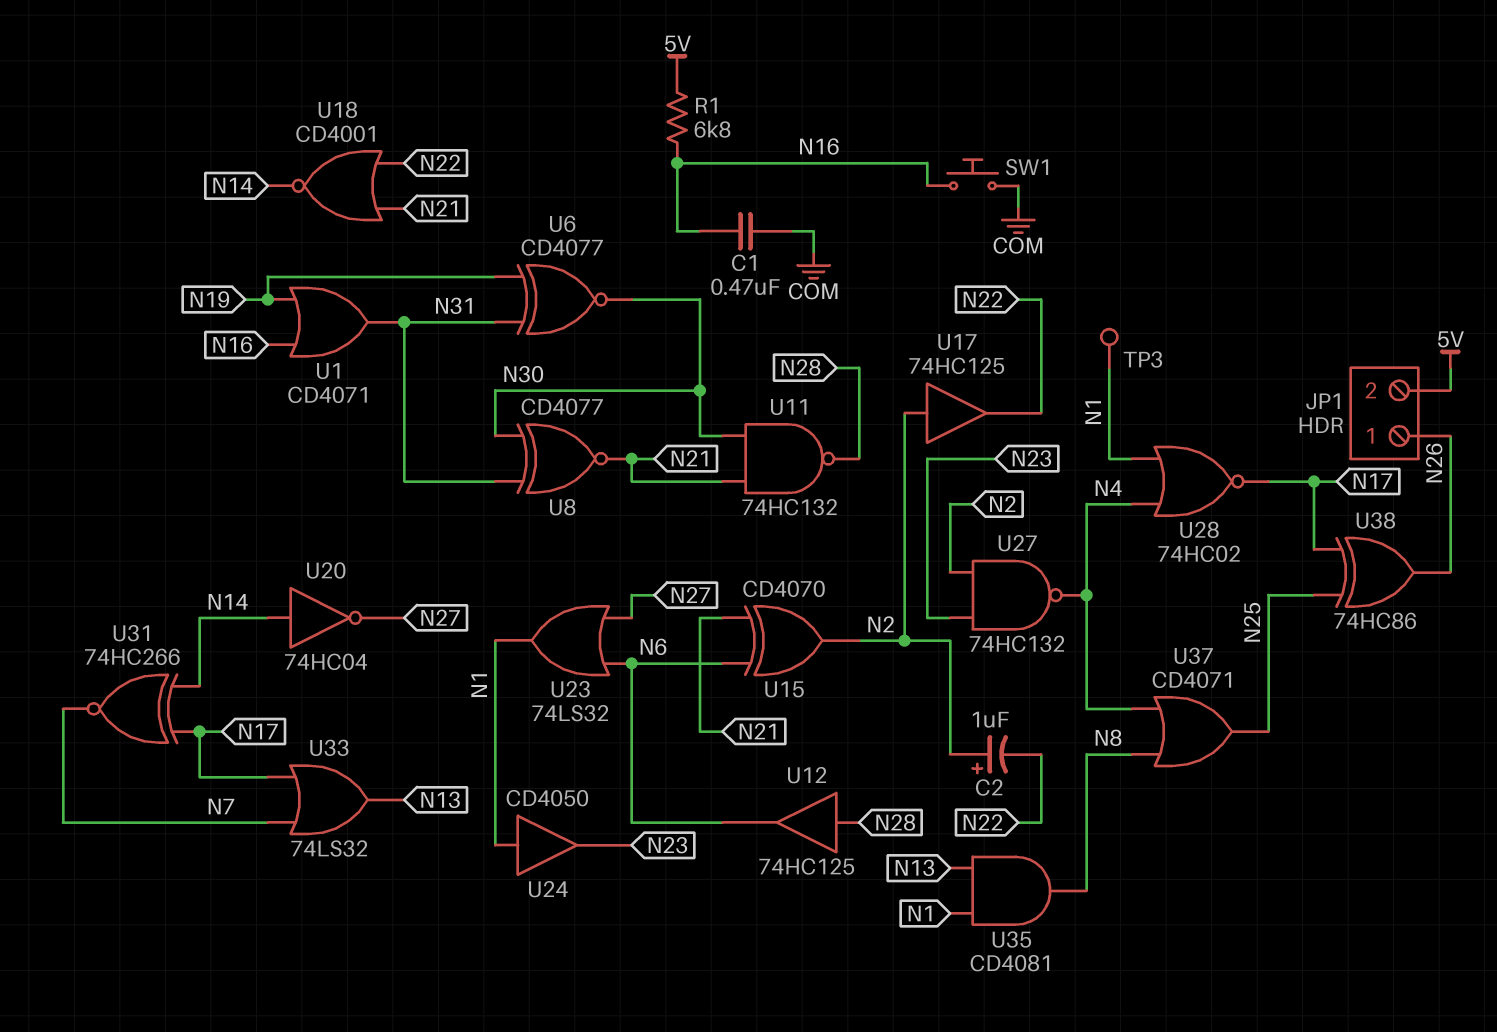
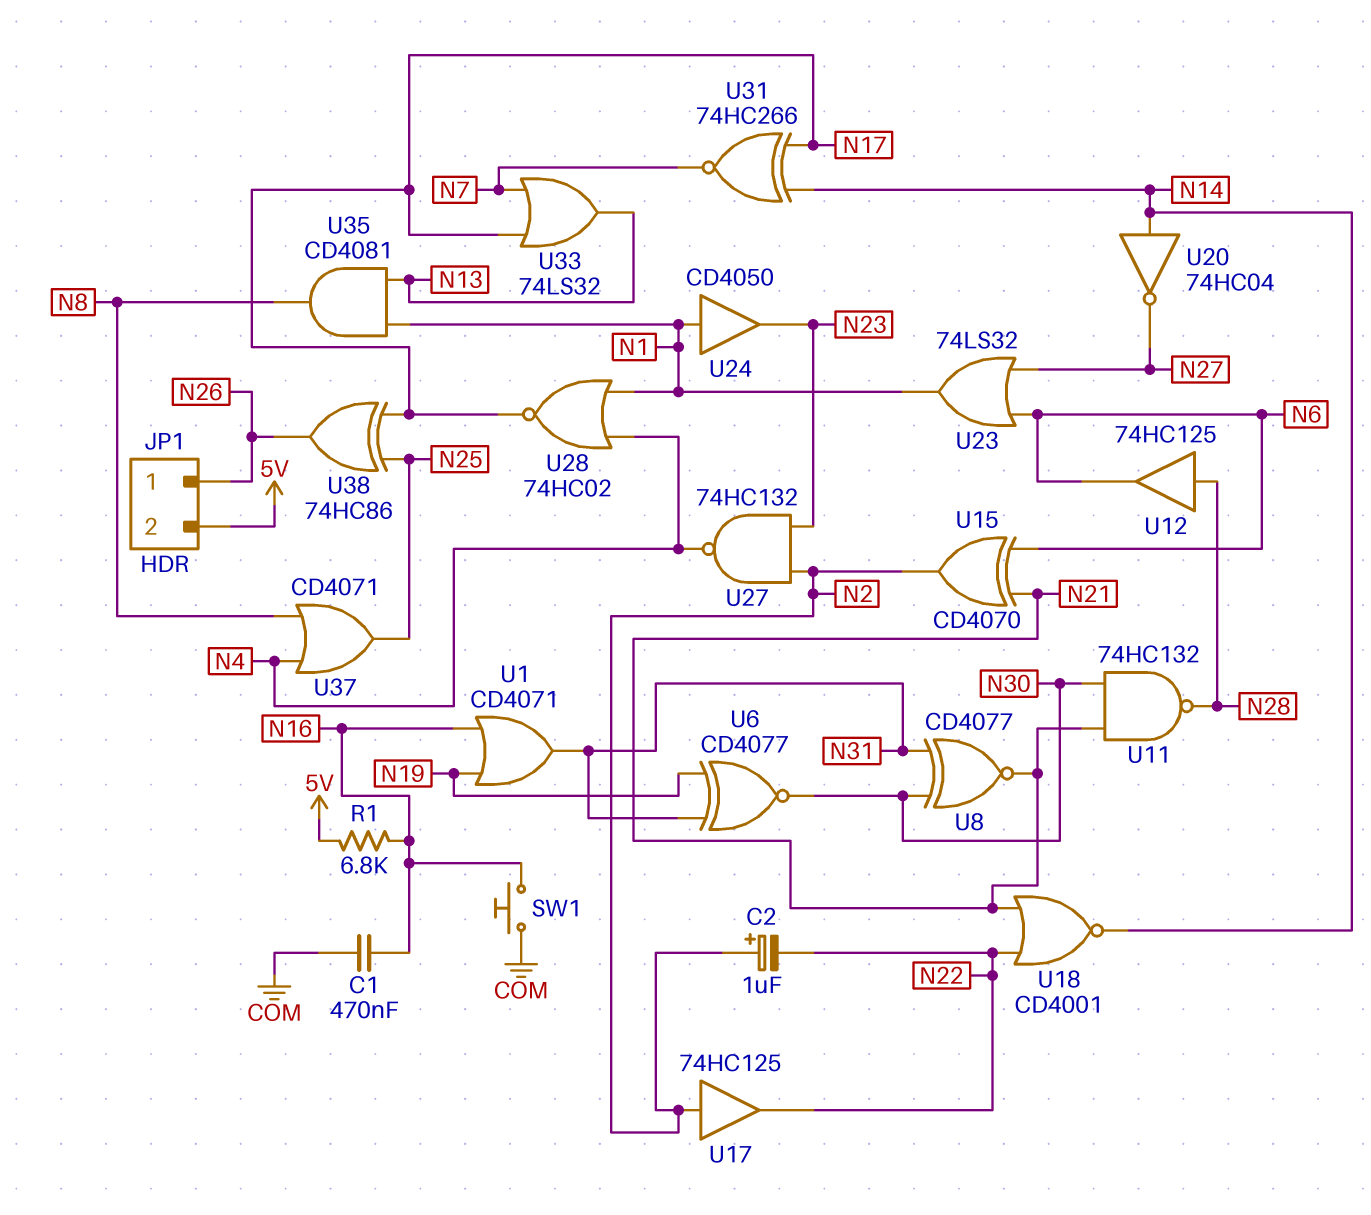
TP3: test point (N1) -> none

